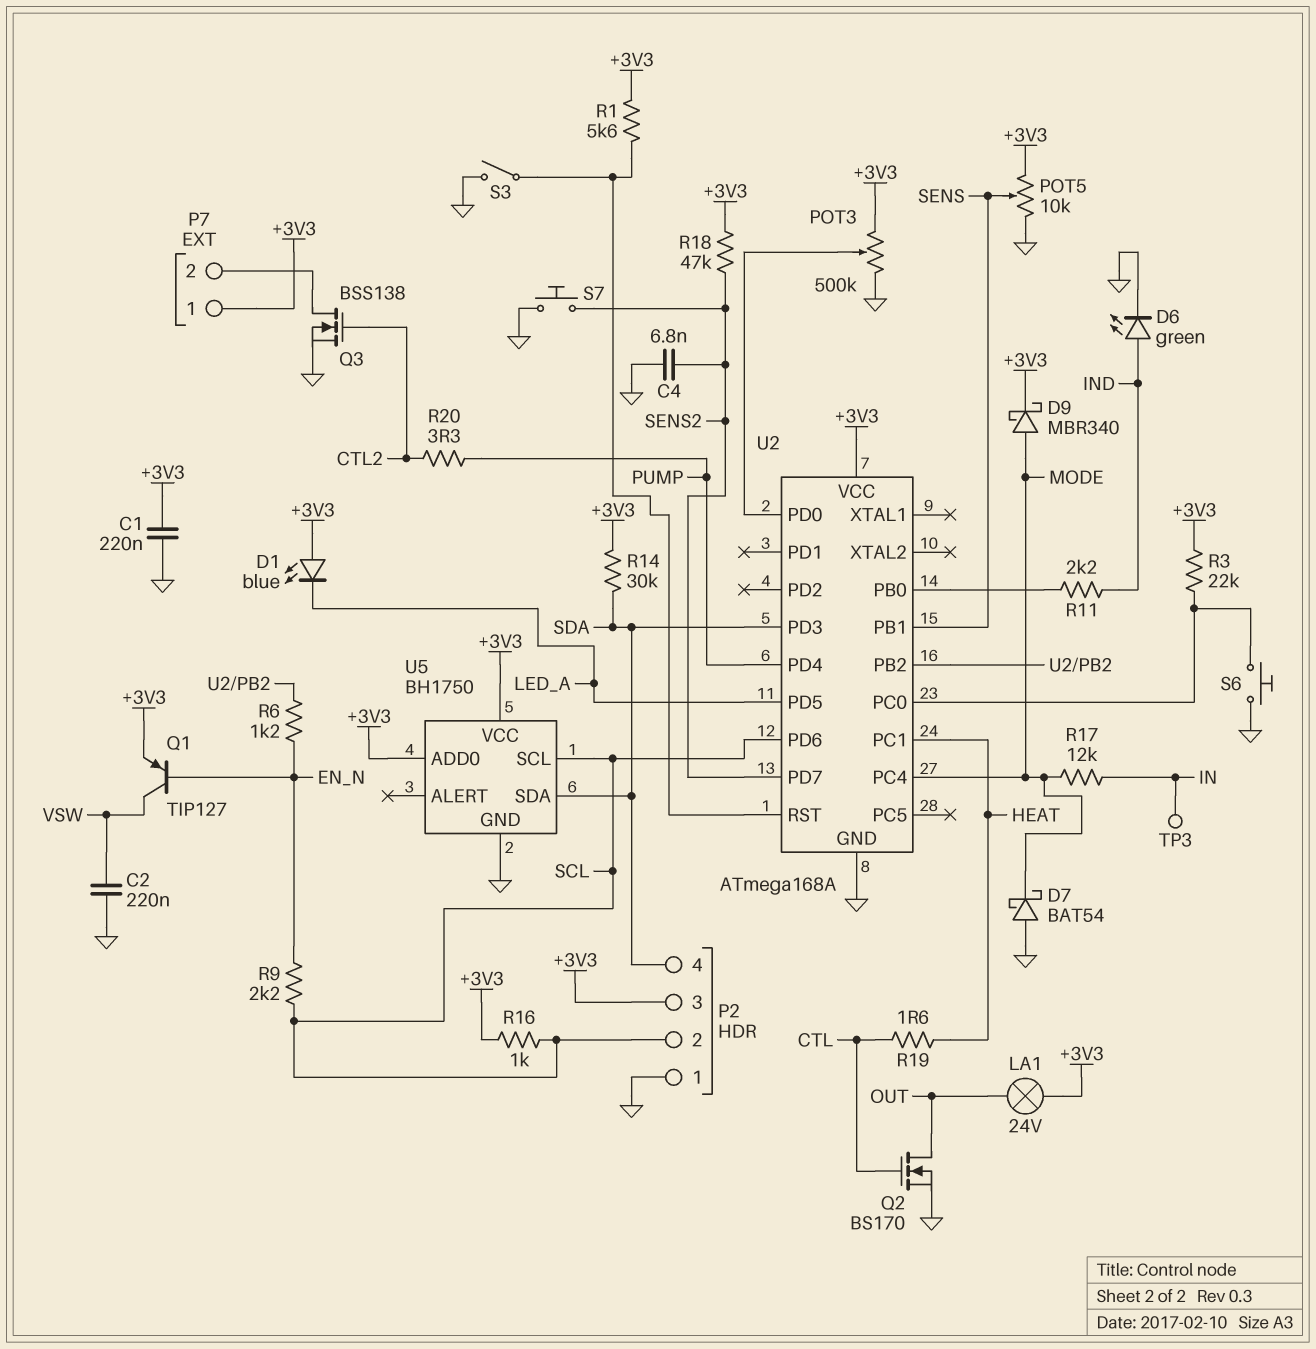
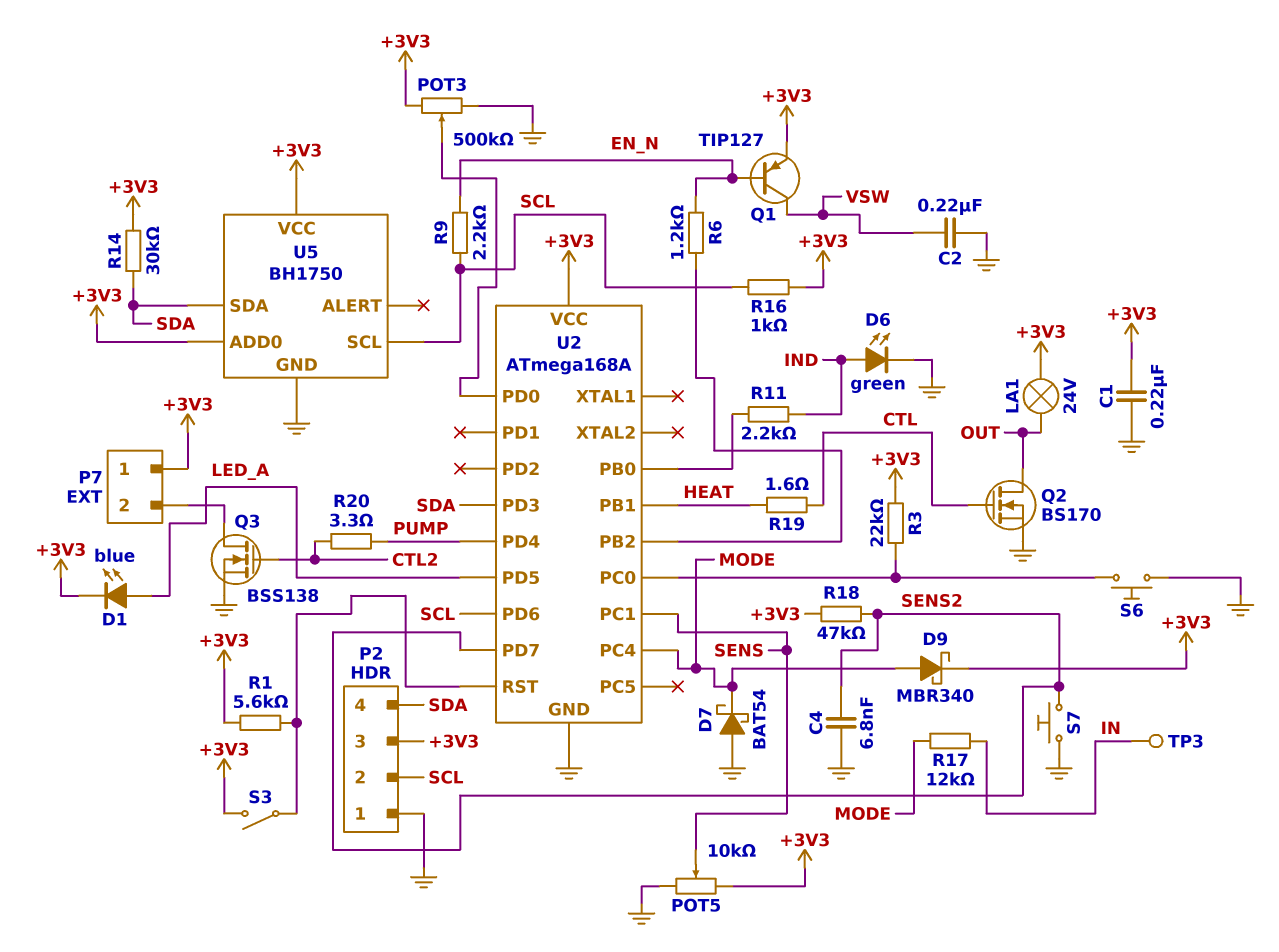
D1: LED blue (A +3V3, K LED_A) -> LED blue (A LED_A, K +3V3)
S3: switch (GND, U2/RST) -> switch (+3V3, U2/RST)
U2 pin PB1: SENS -> HEAT
U2 pin PC1: HEAT -> SENS

